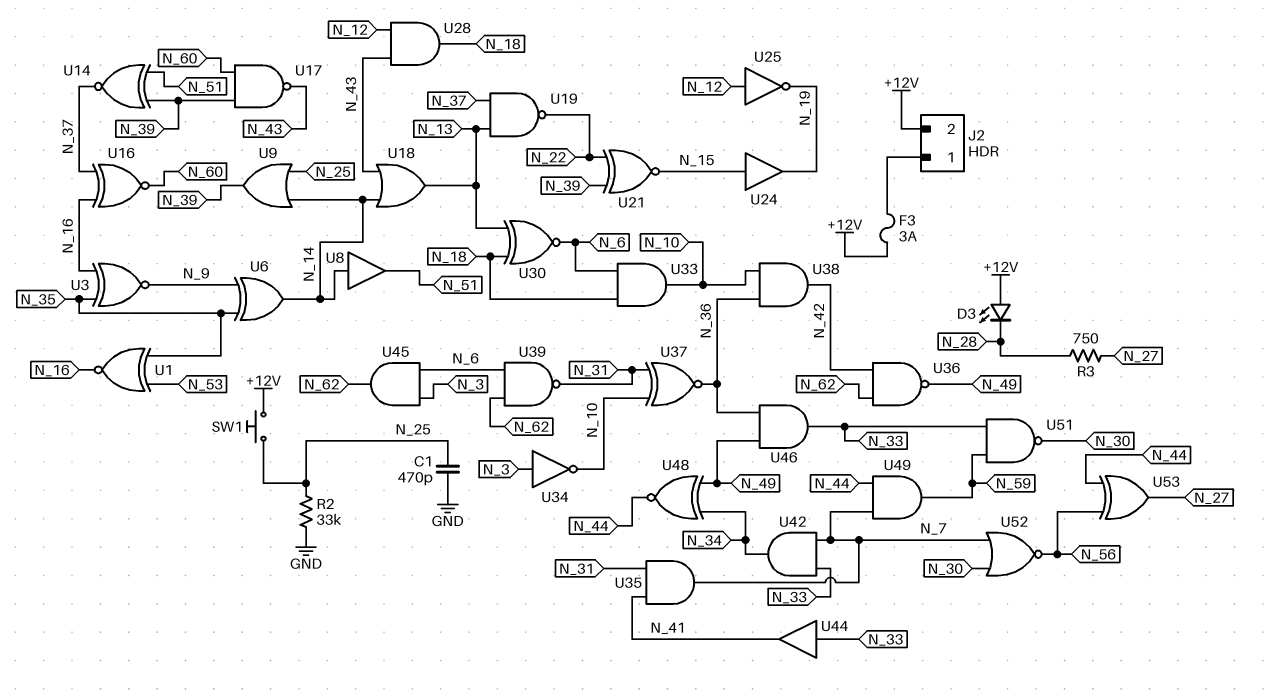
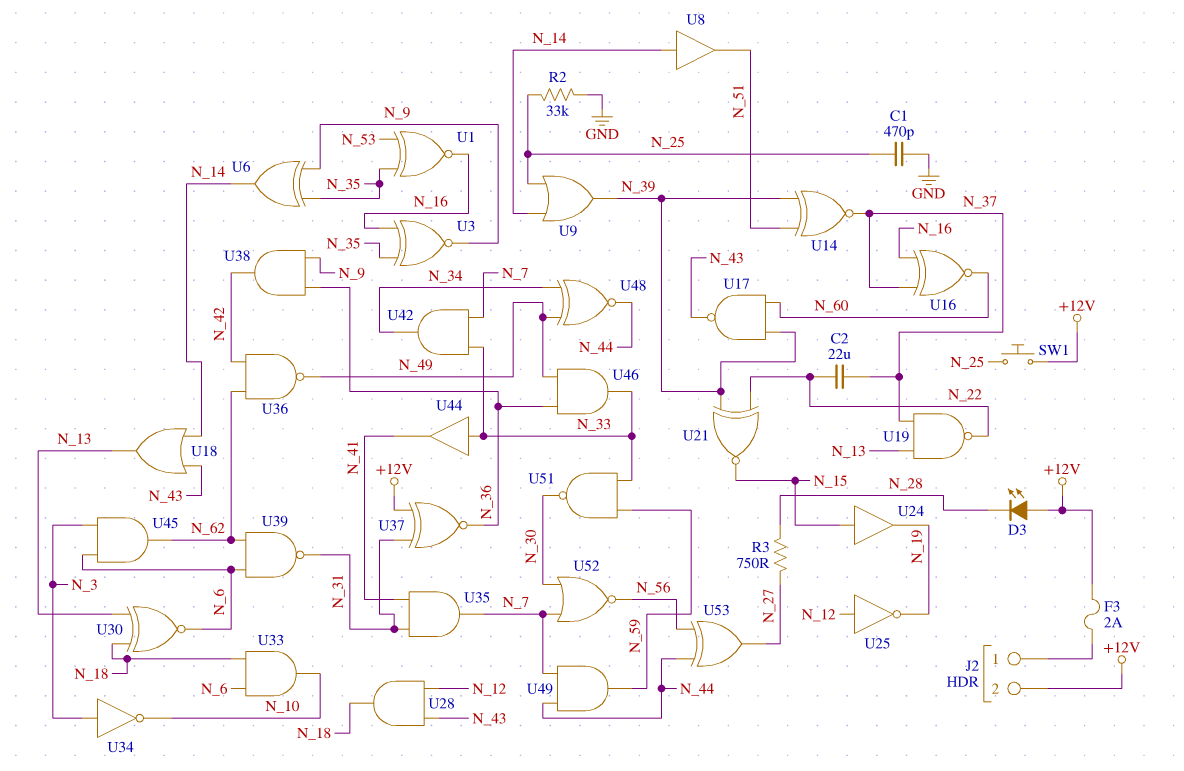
C2: none -> 22uF (N_22, N_37)
F3: 3A (+12V, J2/1) -> 2A (+12V, J2/1)
U37: XNOR (in N_10, in N_31, out N_36) -> XNOR (in +12V, in N_31, out N_36)
U38: AND (in N_10, in N_36, out N_42) -> AND (in N_9, in N_36, out N_42)

